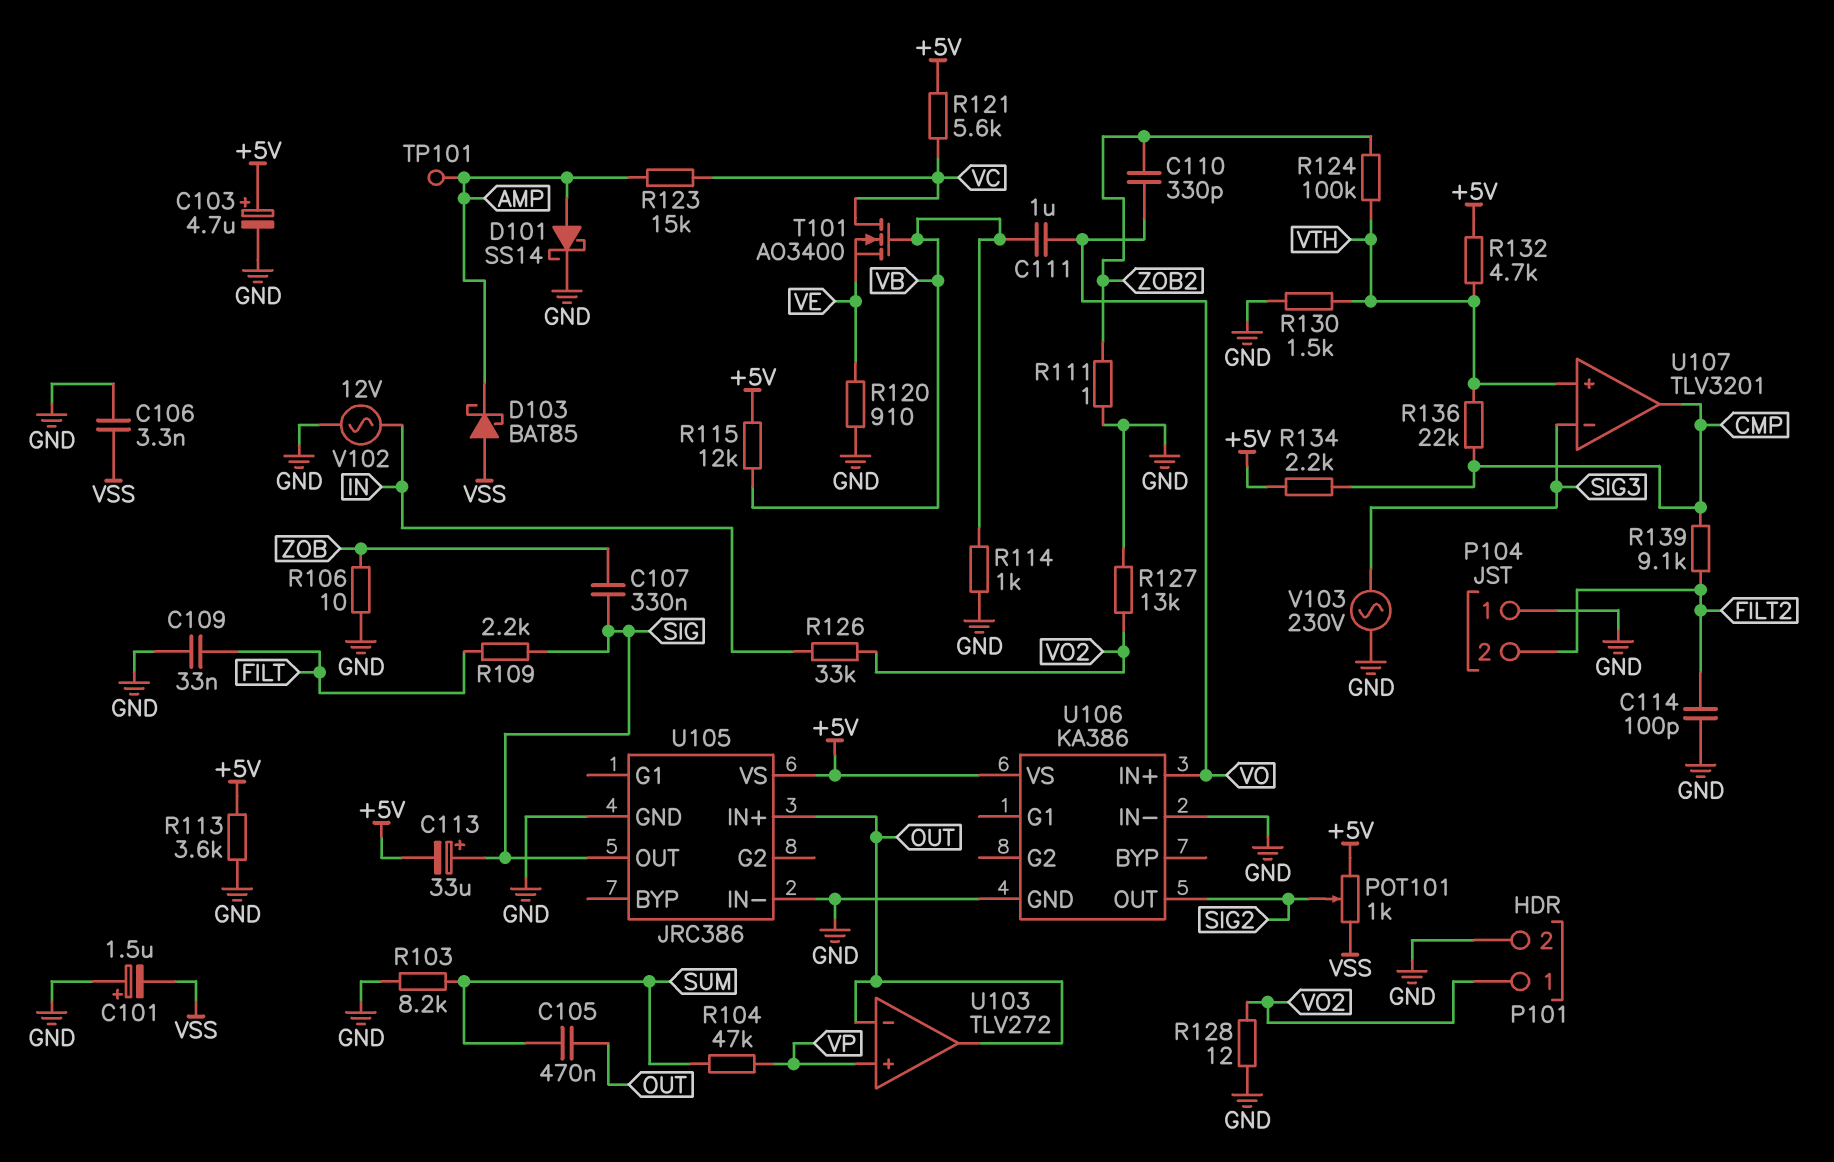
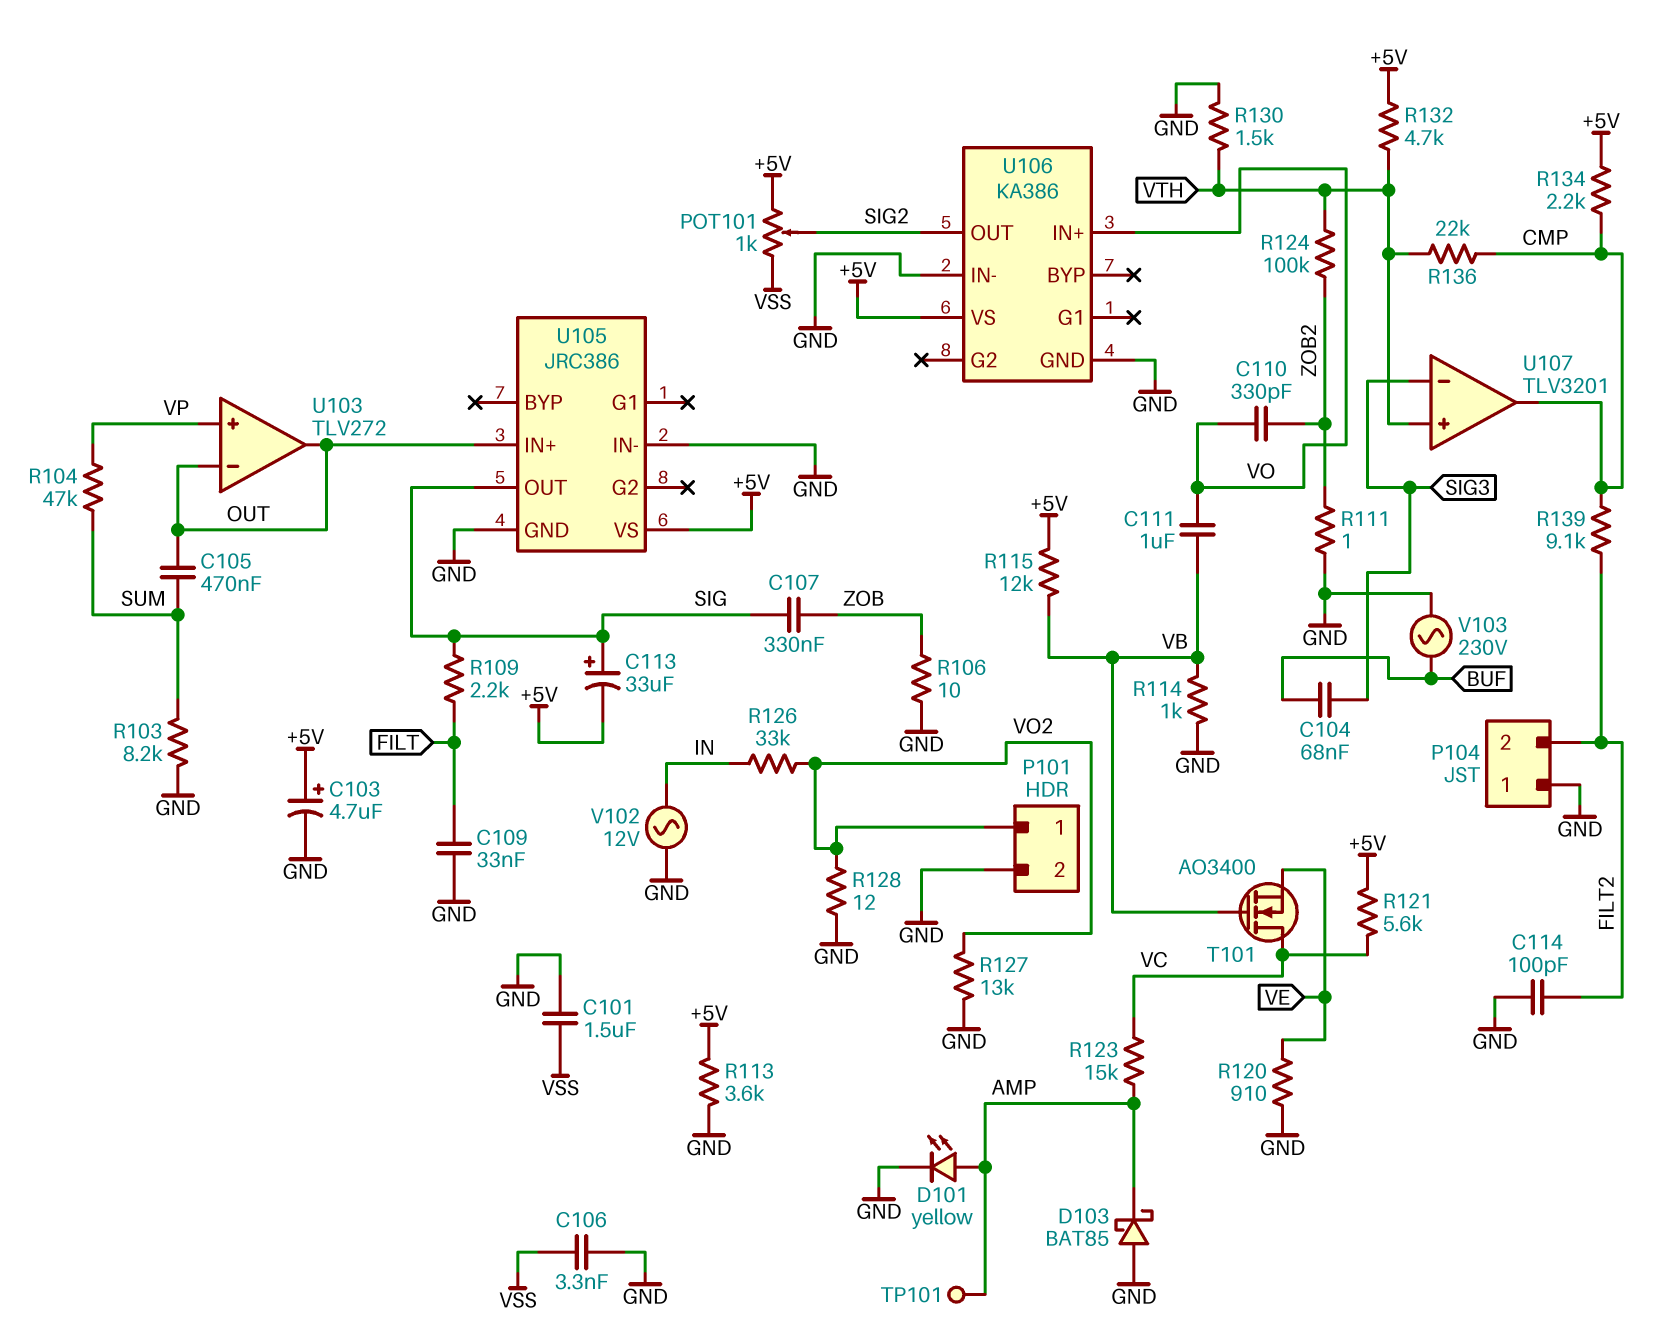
C101: 1.5uF (plus GND, minus VSS) -> 1.5uF (GND, VSS)
C104: none -> 68nF (BUF, SIG3)
D101: schottky SS14 (A AMP, K GND) -> LED yellow (A AMP, K GND)
D103: schottky BAT85 (A VSS, K AMP) -> schottky BAT85 (A GND, K AMP)
V103: AC 230V (GND, SIG3) -> AC 230V (BUF, GND)

